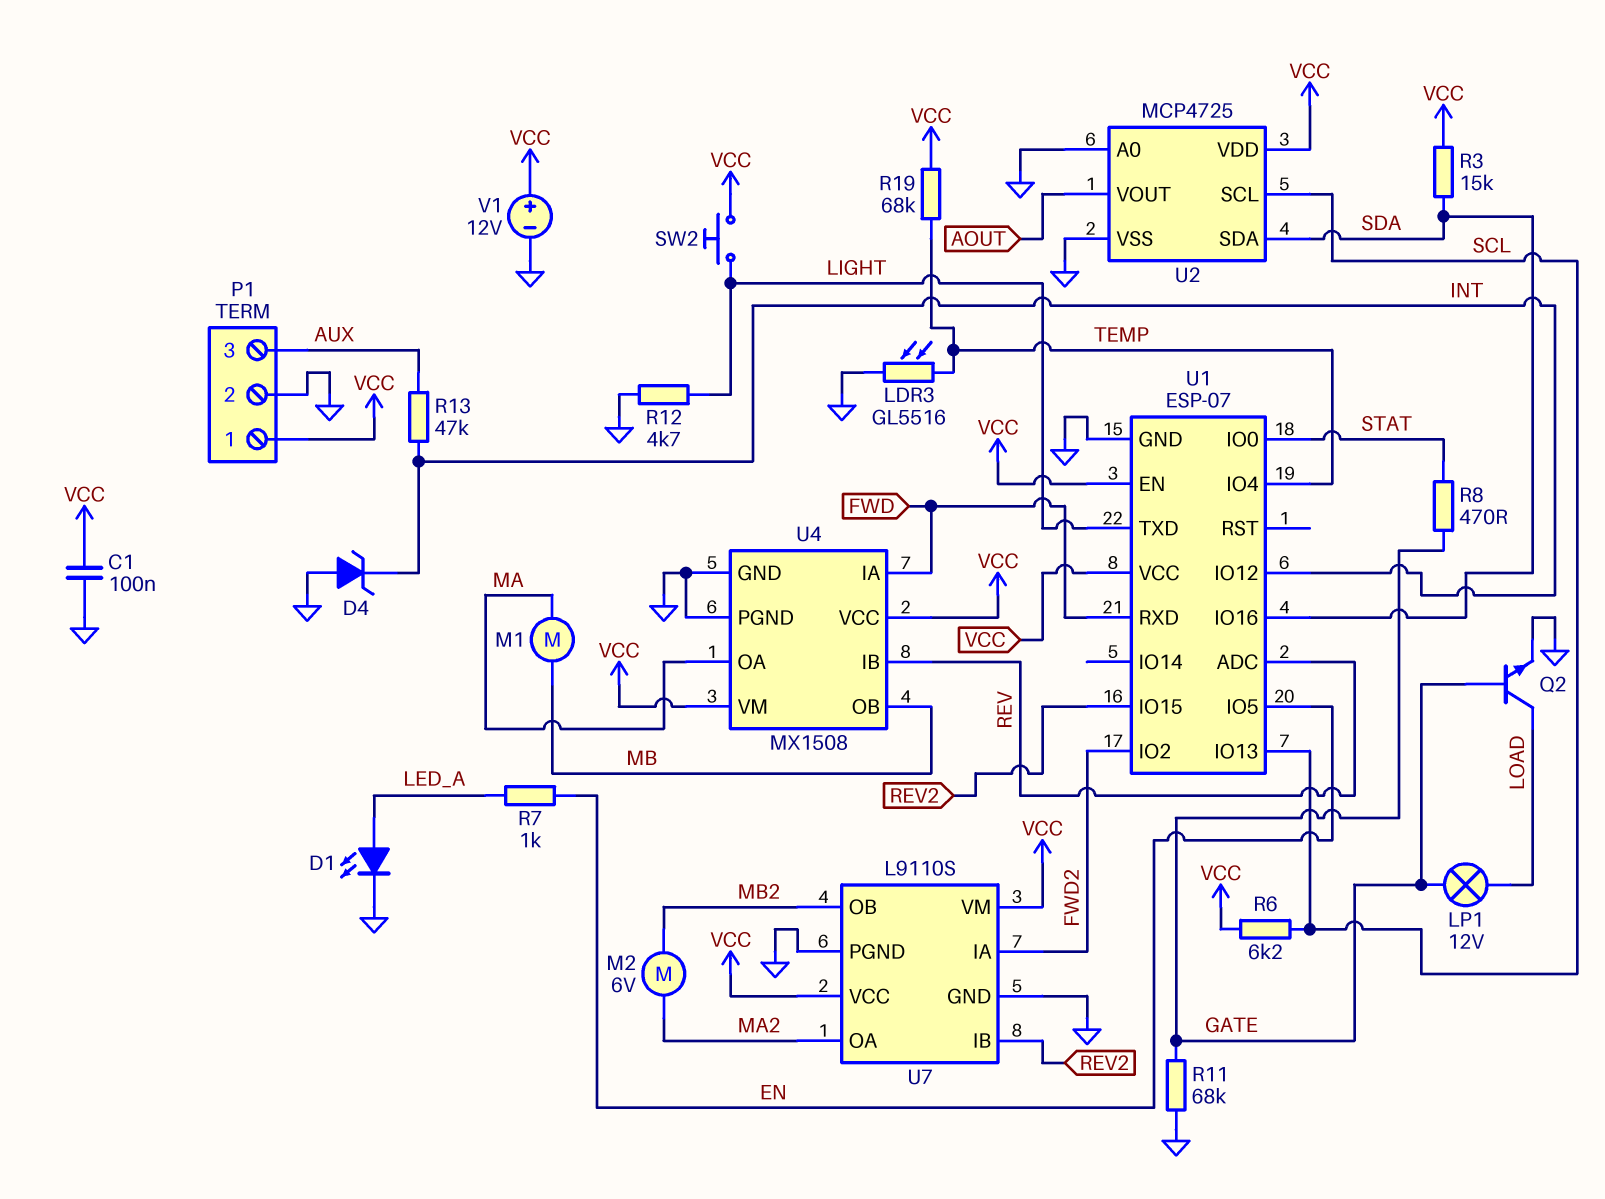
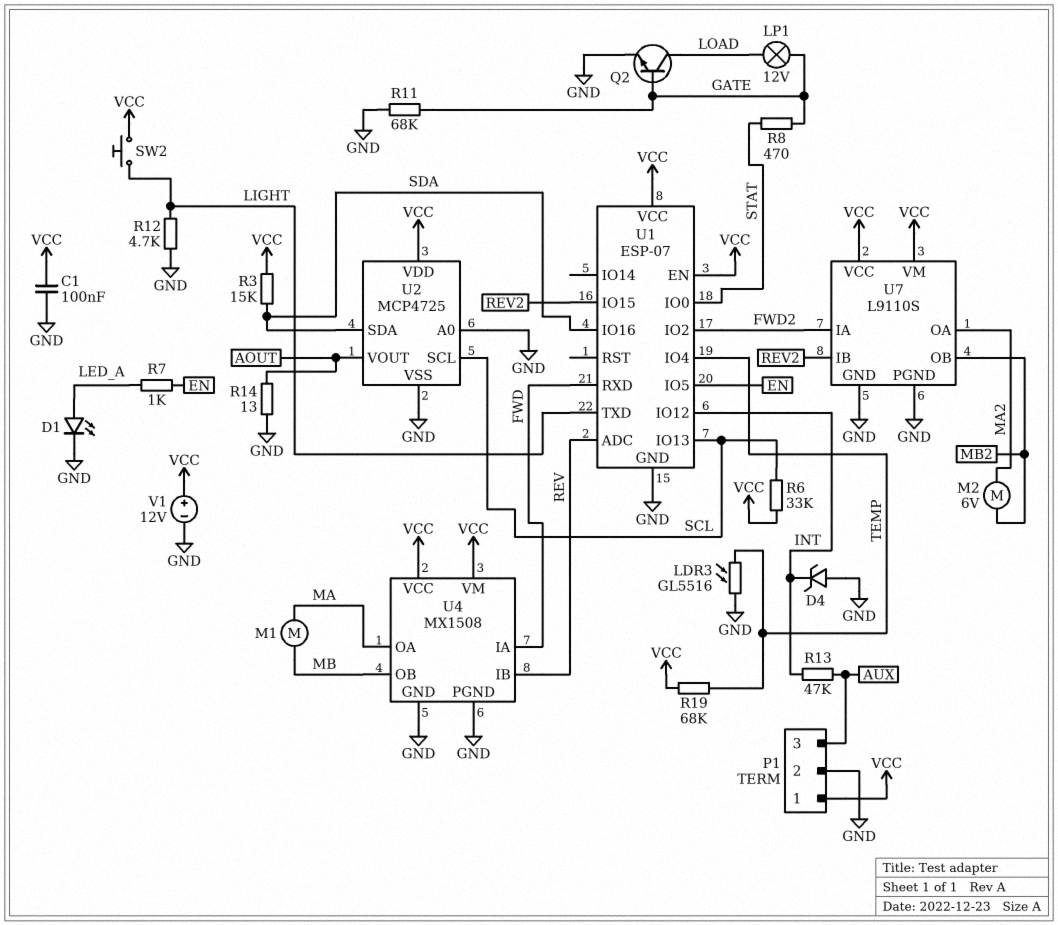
R6: 6.2k (SCL, VCC) -> 33k (SCL, VCC)
R14: none -> 13 (AOUT, GND)

